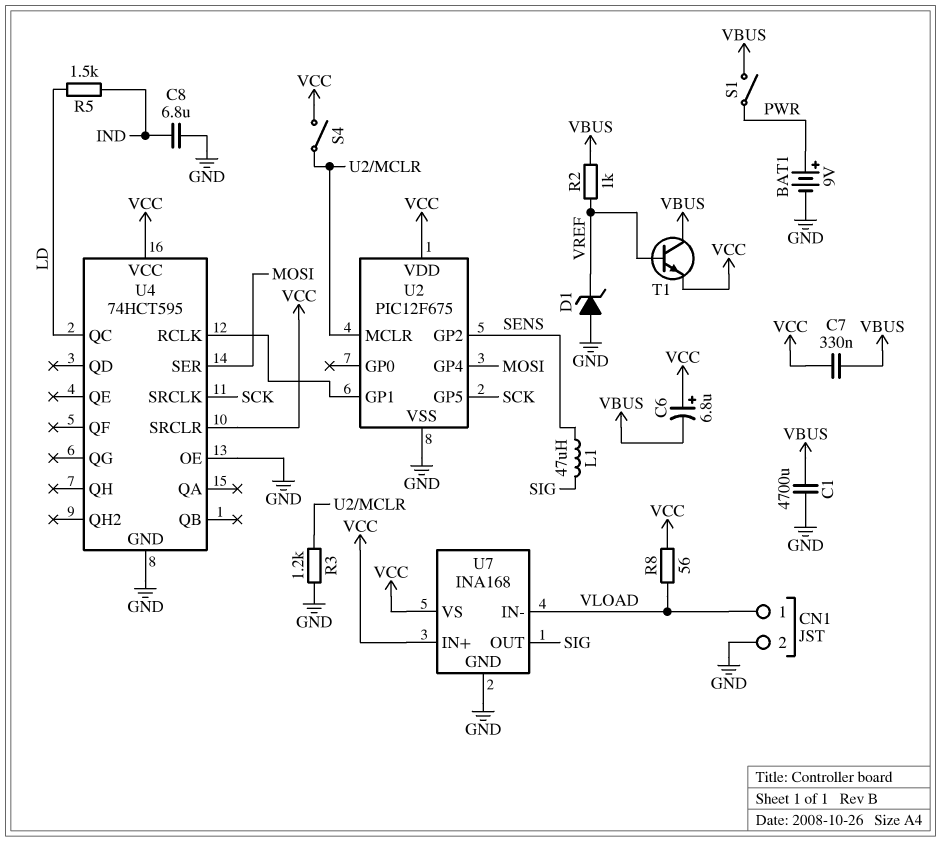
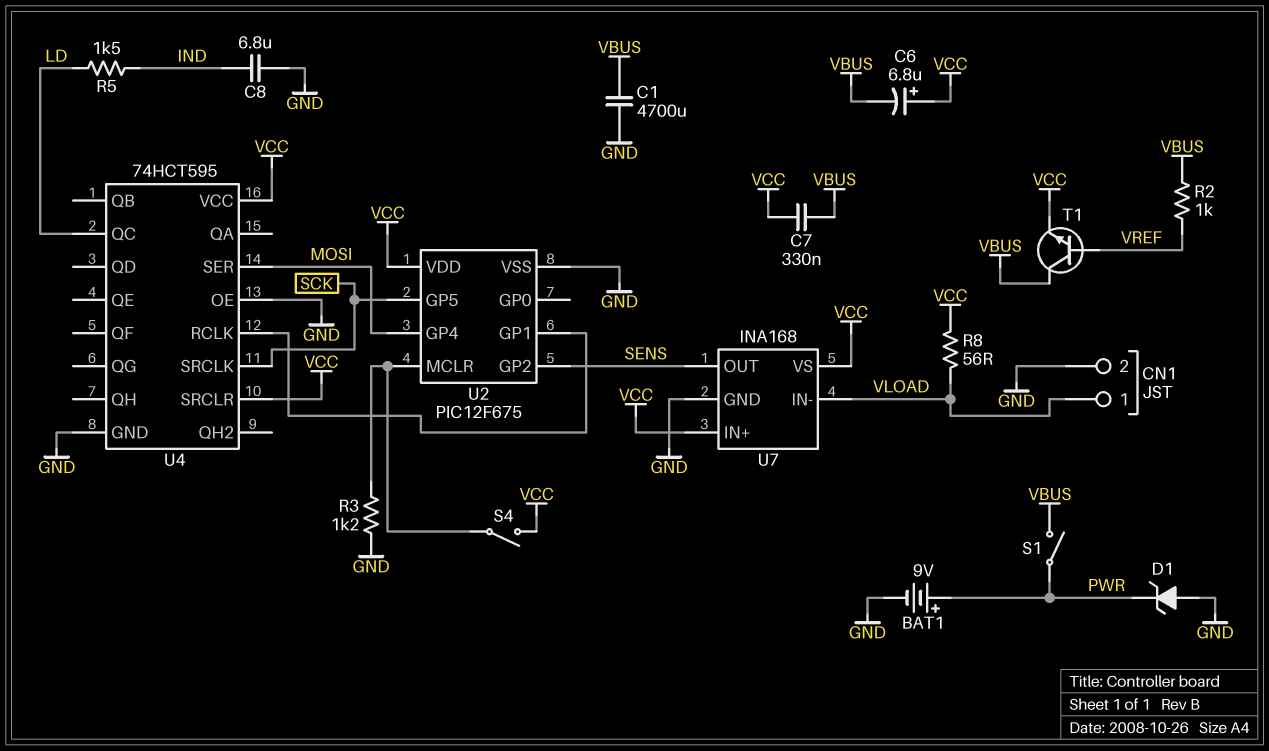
D1: zener (A GND, K VREF) -> zener (A GND, K PWR)
L1: 47uH (SENS, SIG) -> none
U7 pin OUT: SIG -> SENS

